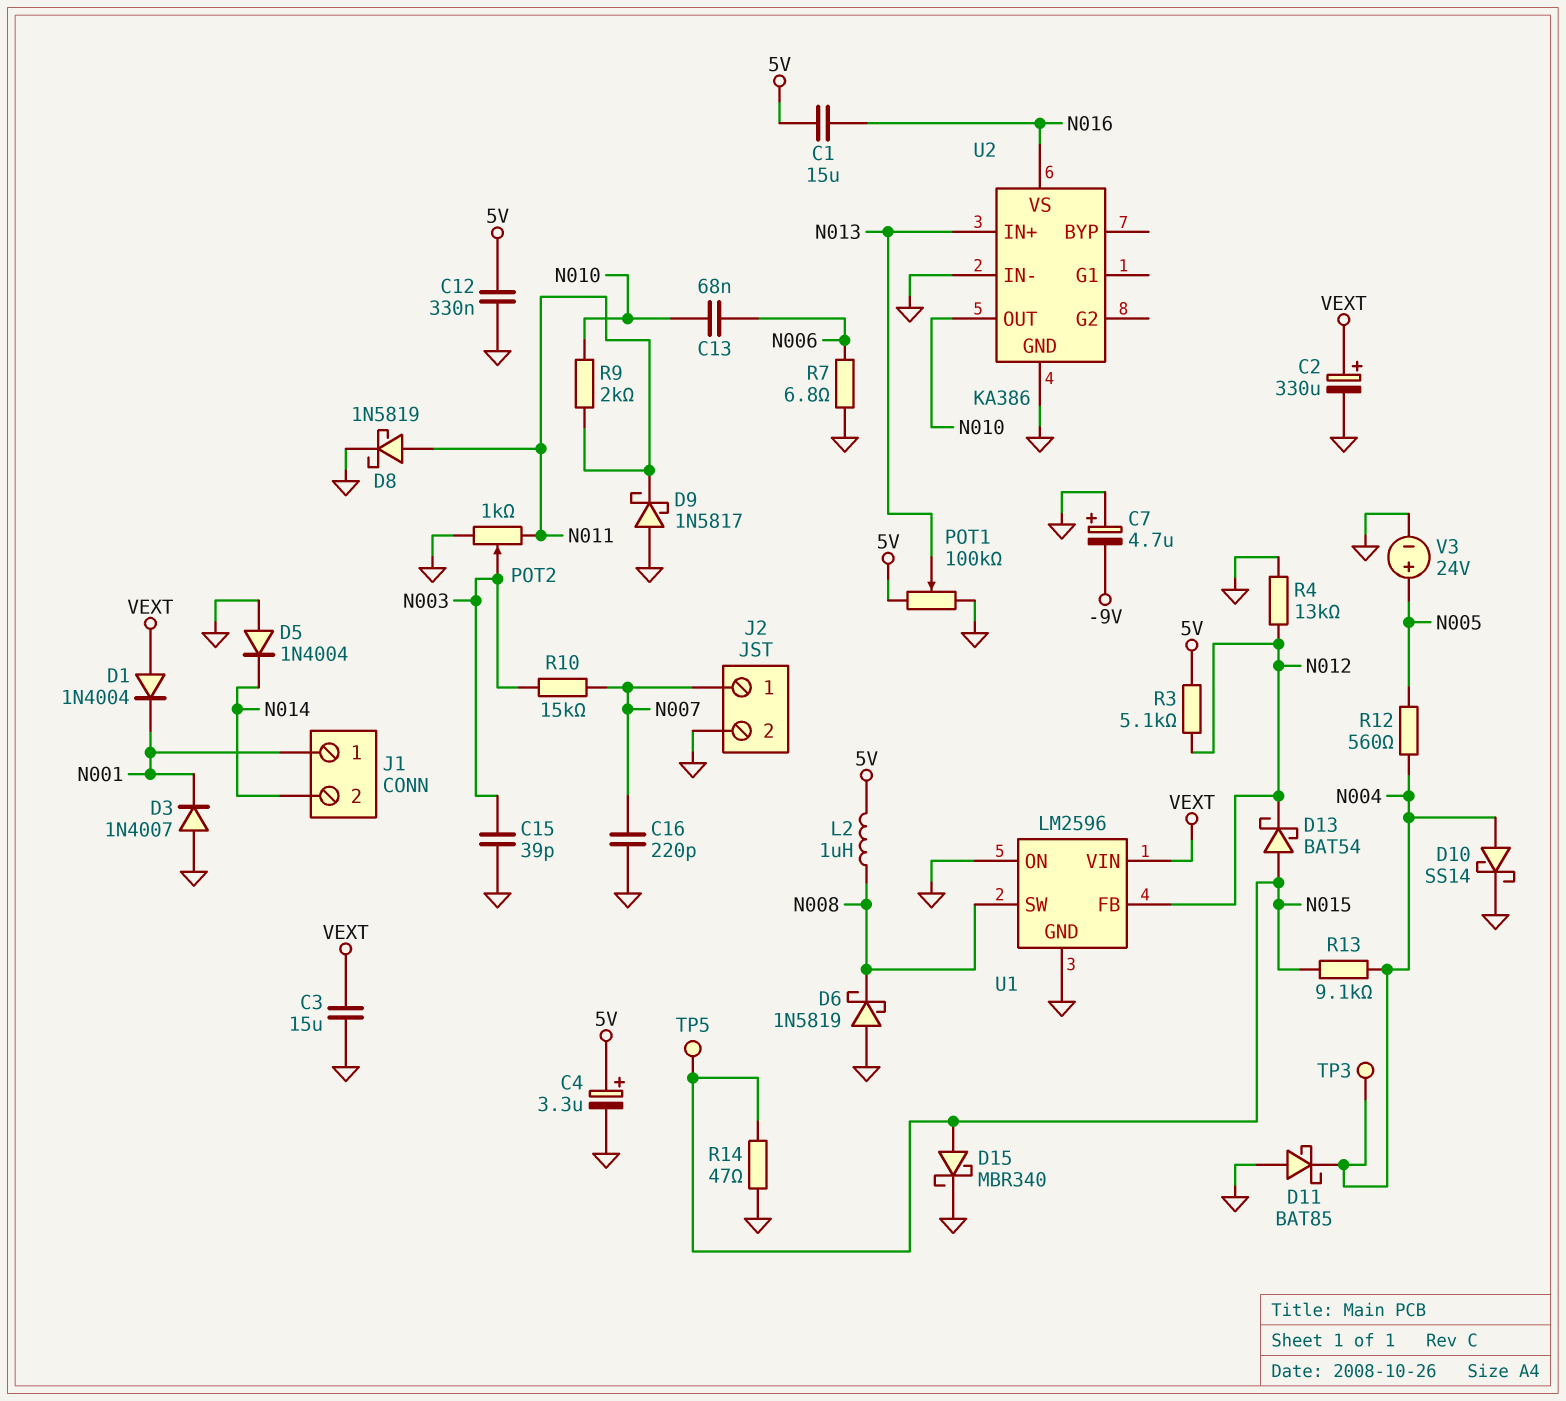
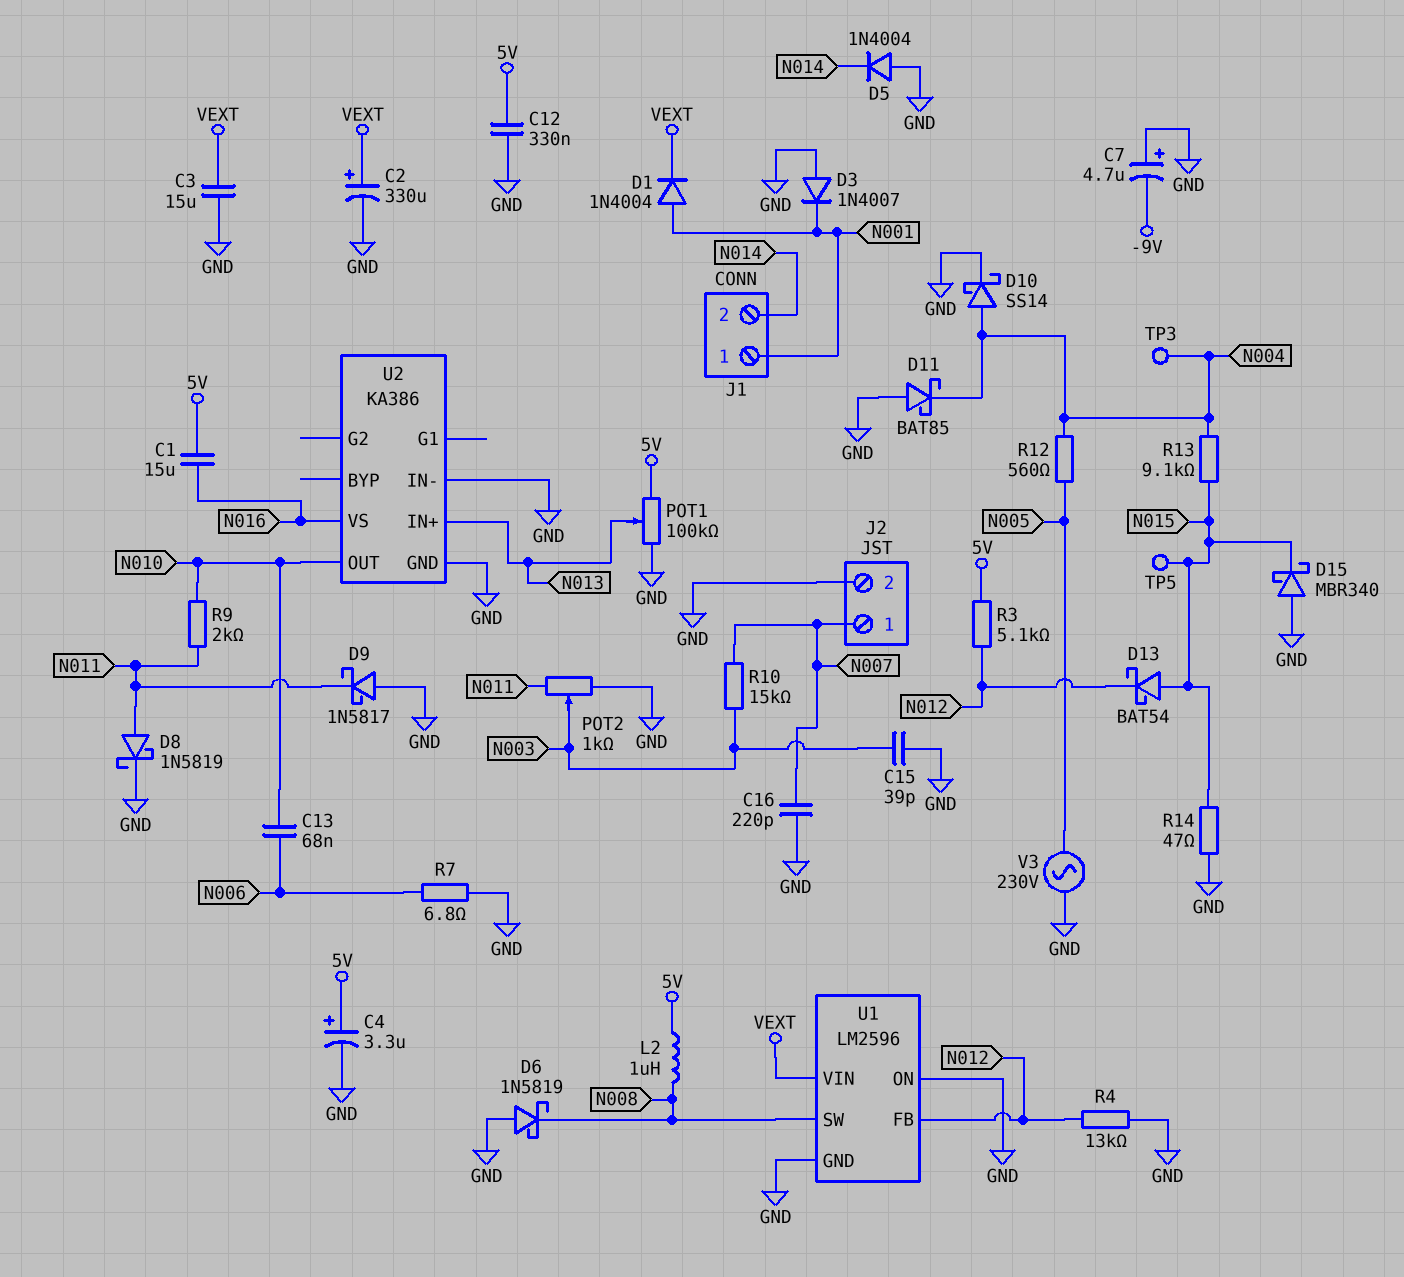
D1: diode 1N4004 (A VEXT, K N001) -> diode 1N4004 (A N001, K VEXT)
D15: schottky MBR340 (A N015, K GND) -> schottky MBR340 (A GND, K N015)
V3: 24V (plus N005, minus GND) -> AC 230V (GND, N005)

